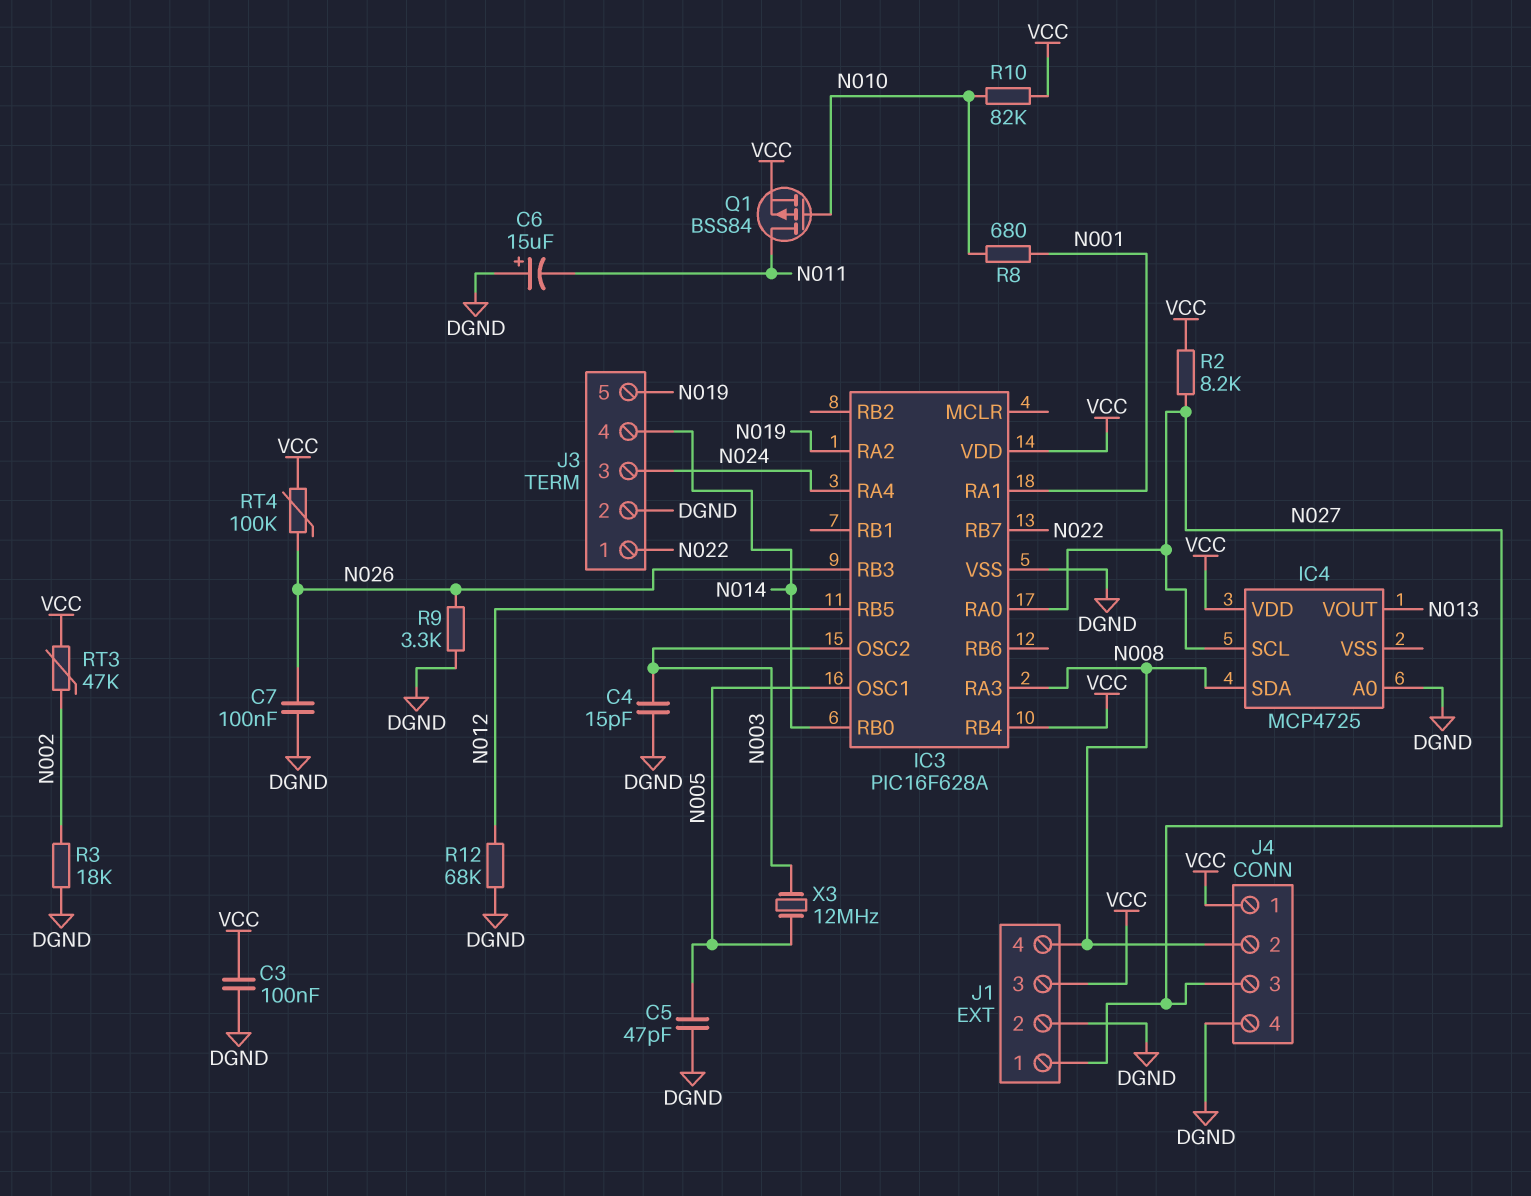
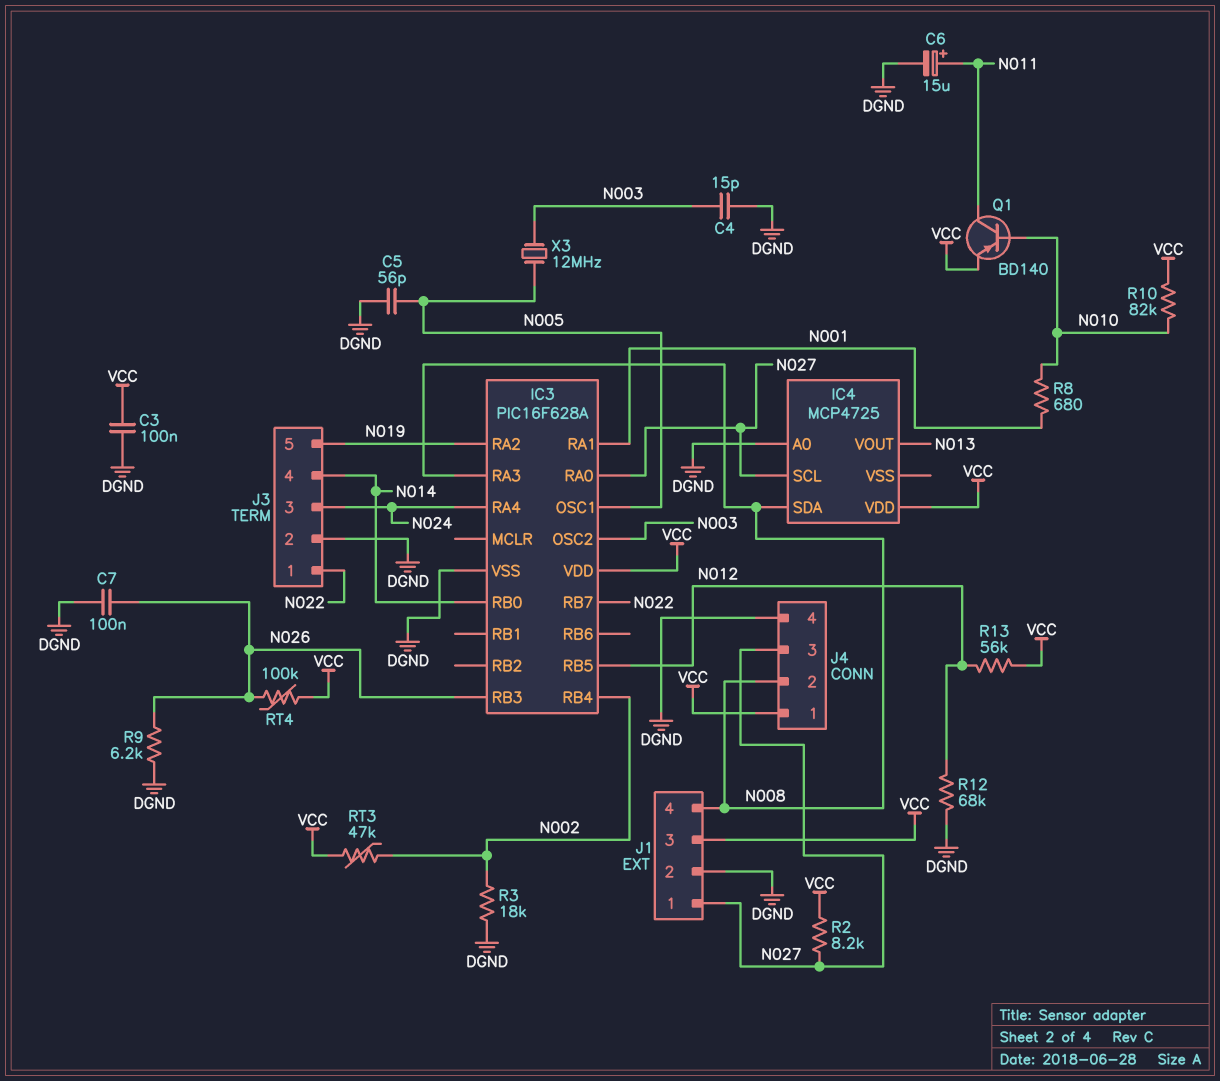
C5: 47pF (DGND, N005) -> 56pF (DGND, N005)
C6: 15uF (plus DGND, minus N011) -> 15uF (plus N011, minus DGND)
IC3 pin RB4: VCC -> N002
Q1: PMOS BSS84 (G N010, D N011, S VCC) -> PNP BD140 (B N010, C N011, E VCC)
R9: 3.3k (DGND, N026) -> 6.2k (DGND, N026)
R13: none -> 56k (N012, VCC)

